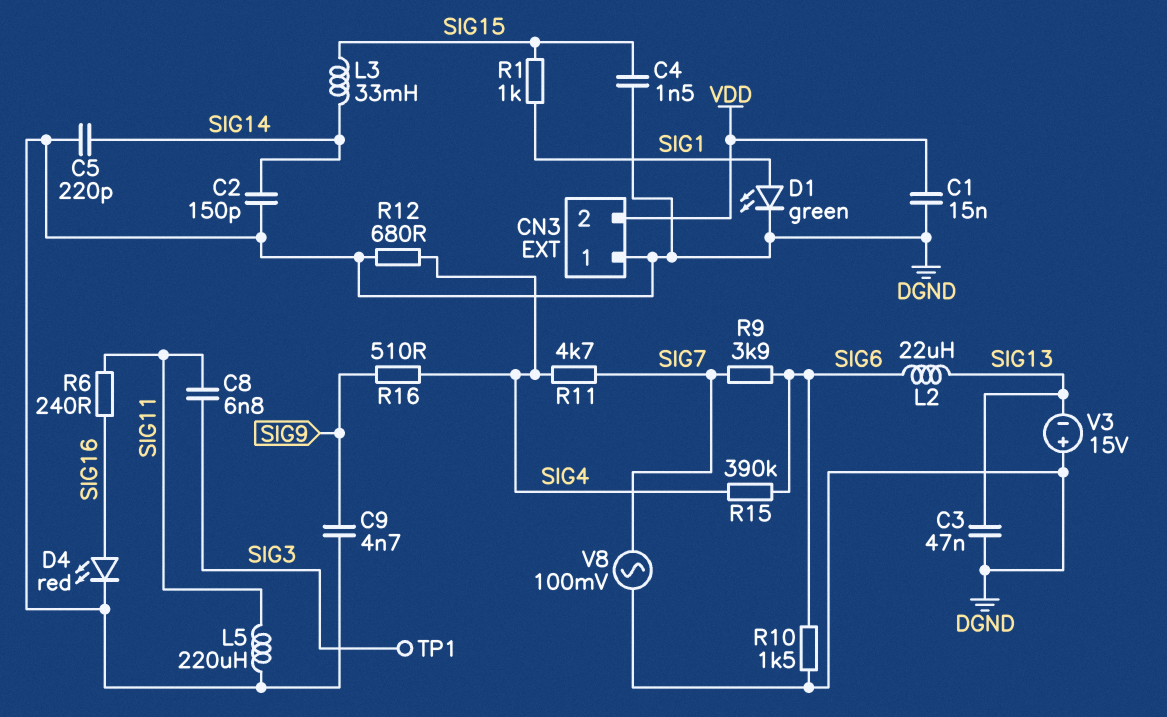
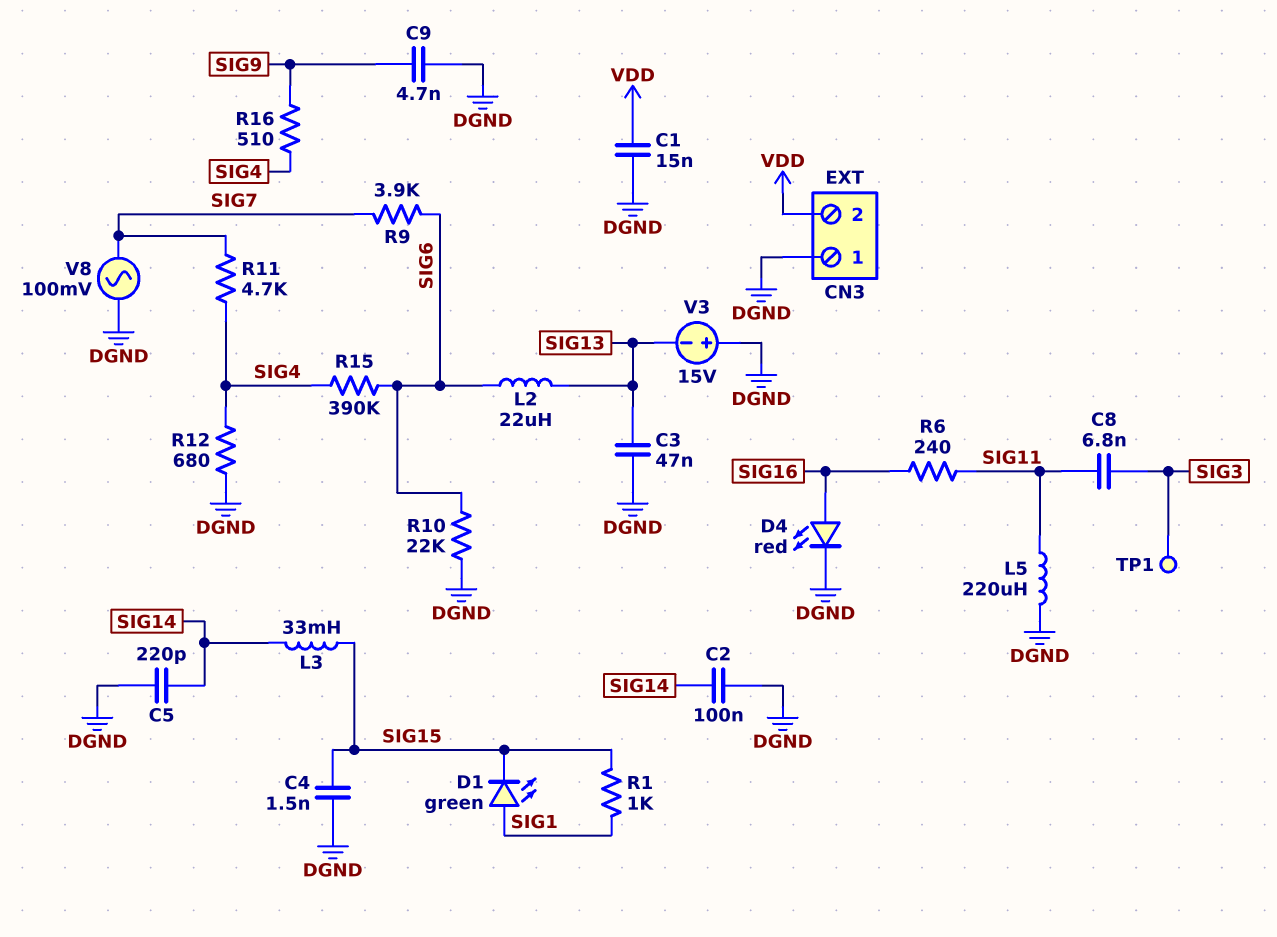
C2: 150pF (DGND, SIG14) -> 100nF (DGND, SIG14)
D1: LED green (A SIG1, K DGND) -> LED green (A SIG1, K SIG15)
R10: 1.5k (DGND, SIG6) -> 22k (DGND, SIG6)

